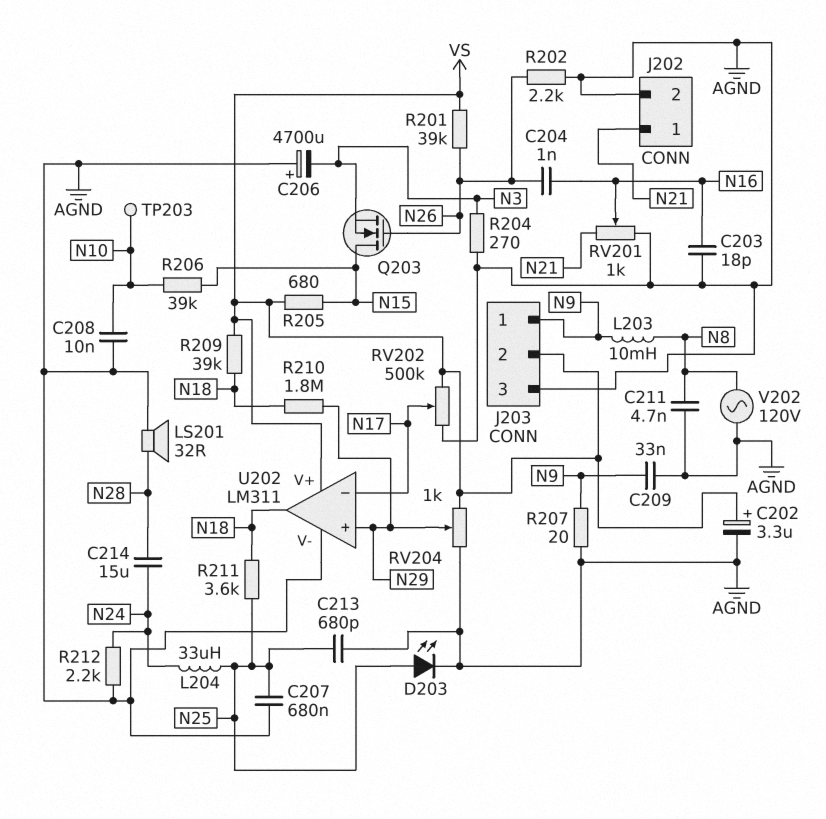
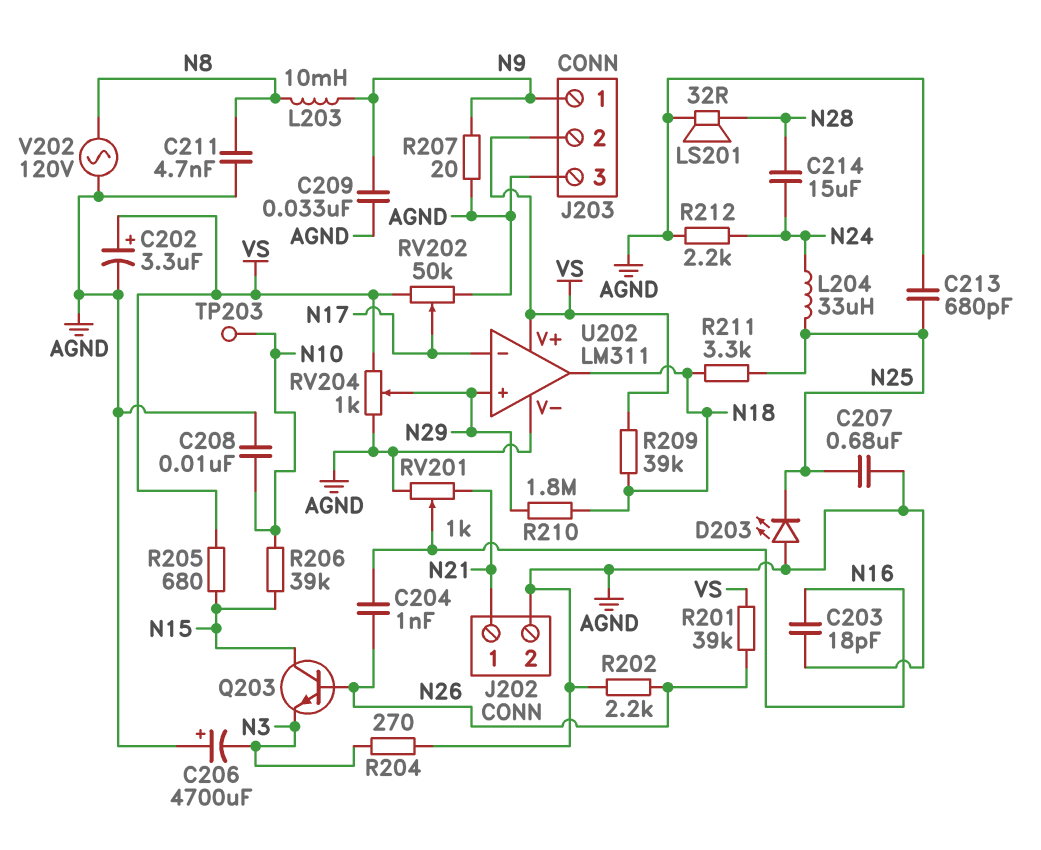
D203: LED (A N25, K AGND) -> LED (A AGND, K N25)
Q203: NMOS (G N26, D N15, S N3) -> NPN (B N26, C N15, E N3)
R211: 3.6k (N18, N25) -> 3.3k (N18, N25)
RV202: 500k (AGND, VS, wiper N17) -> 50k (AGND, VS, wiper N17)

